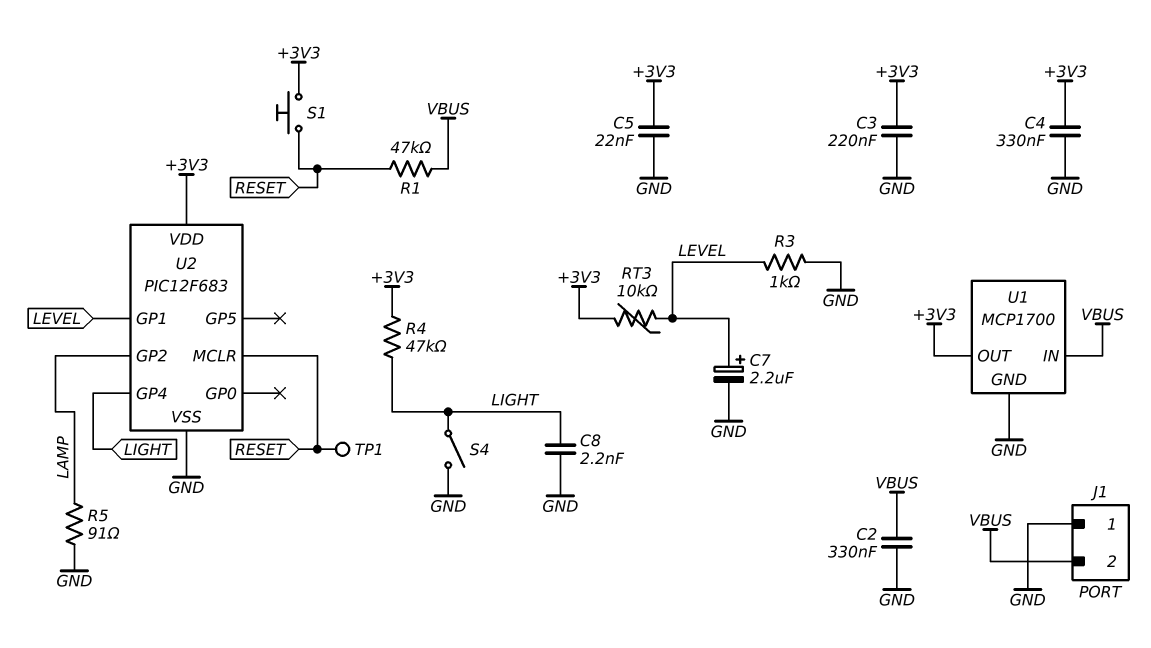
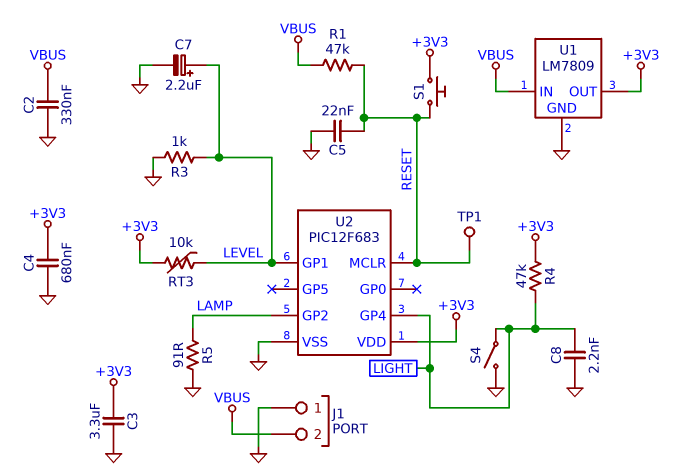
C3: 220nF (+3V3, GND) -> 3.3uF (+3V3, GND)
C4: 330nF (+3V3, GND) -> 680nF (+3V3, GND)
C5: 22nF (+3V3, GND) -> 22nF (GND, RESET)
U1: MCP1700 -> LM7809

